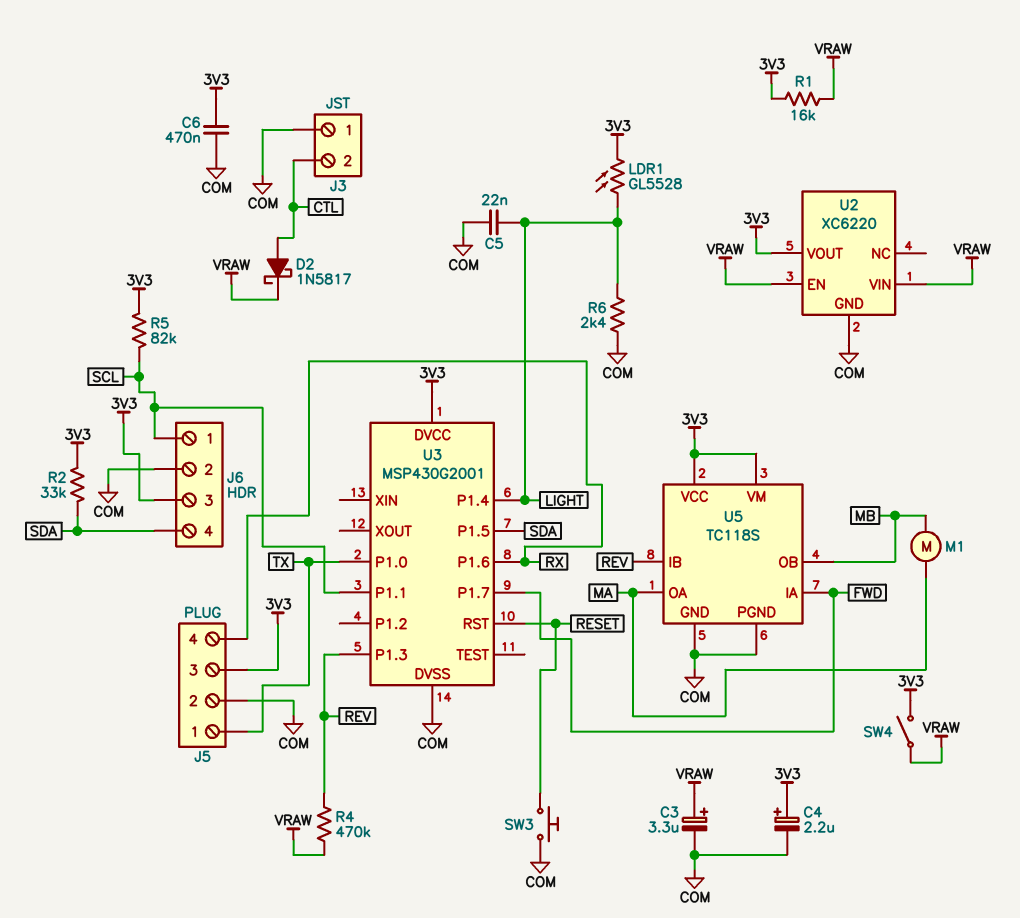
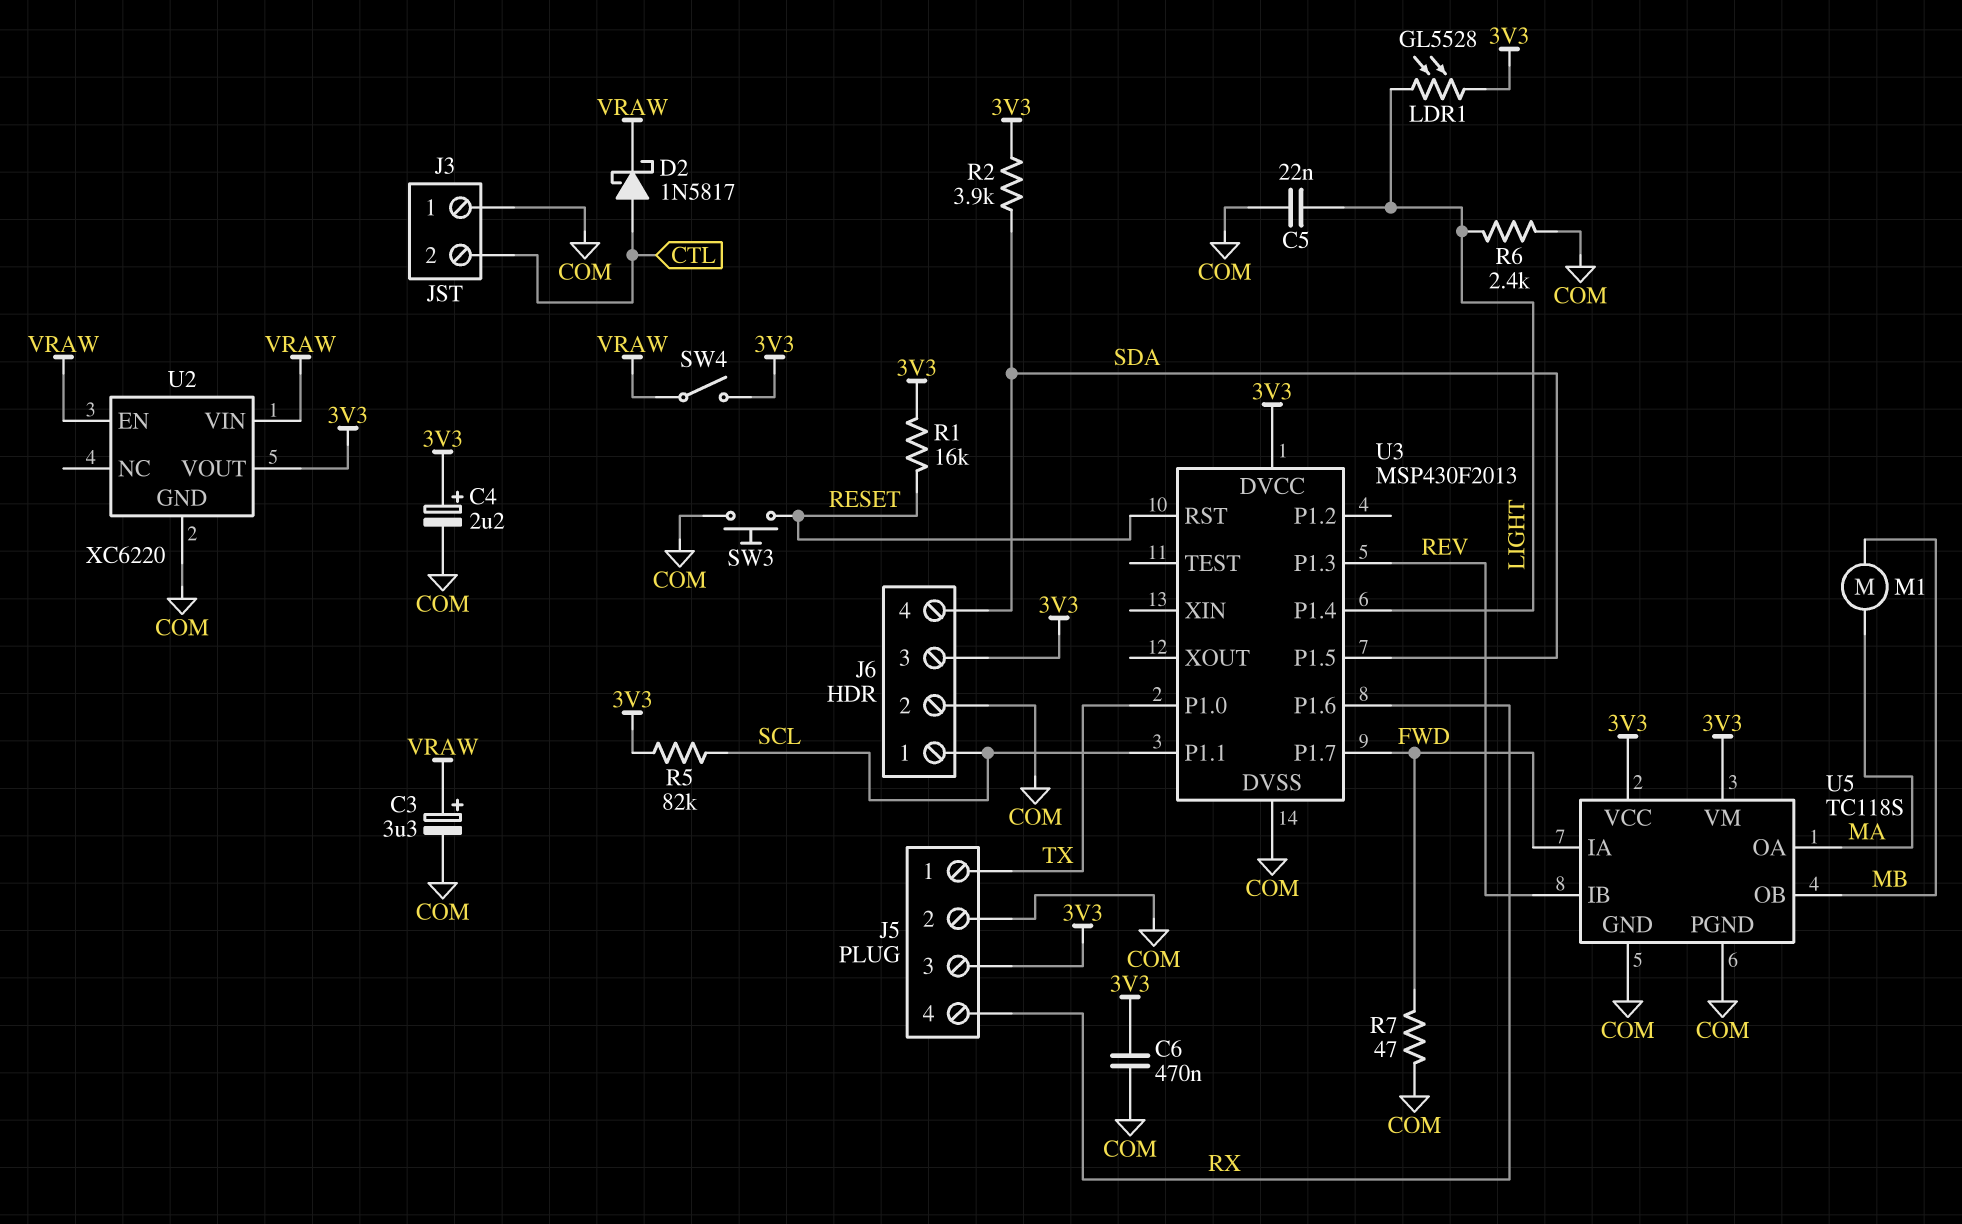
R1: 16k (3V3, VRAW) -> 16k (3V3, RESET)
R2: 33k (3V3, SDA) -> 3.9k (3V3, SDA)
R4: 470k (REV, VRAW) -> none
R7: none -> 47 (COM, FWD)
U3: MSP430G2001 -> MSP430F2013

